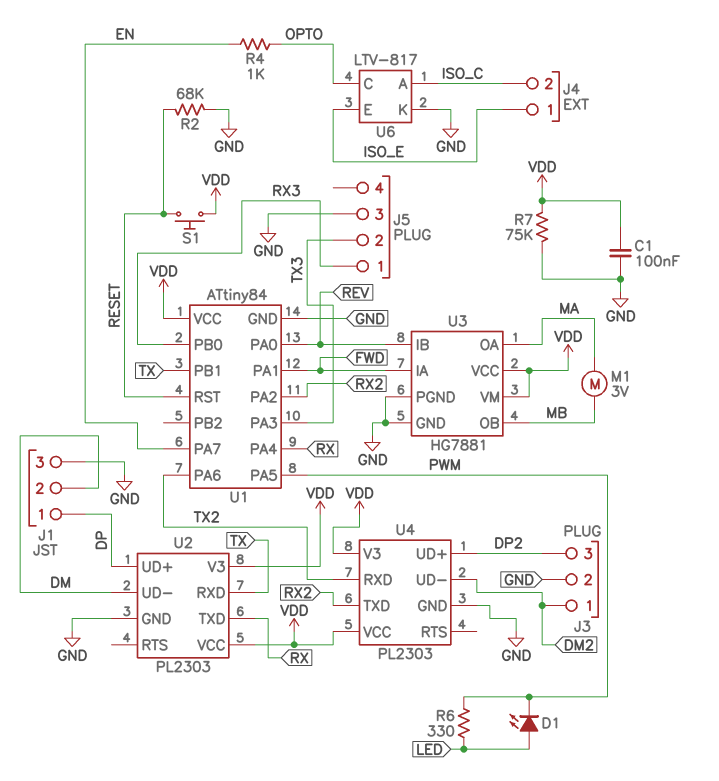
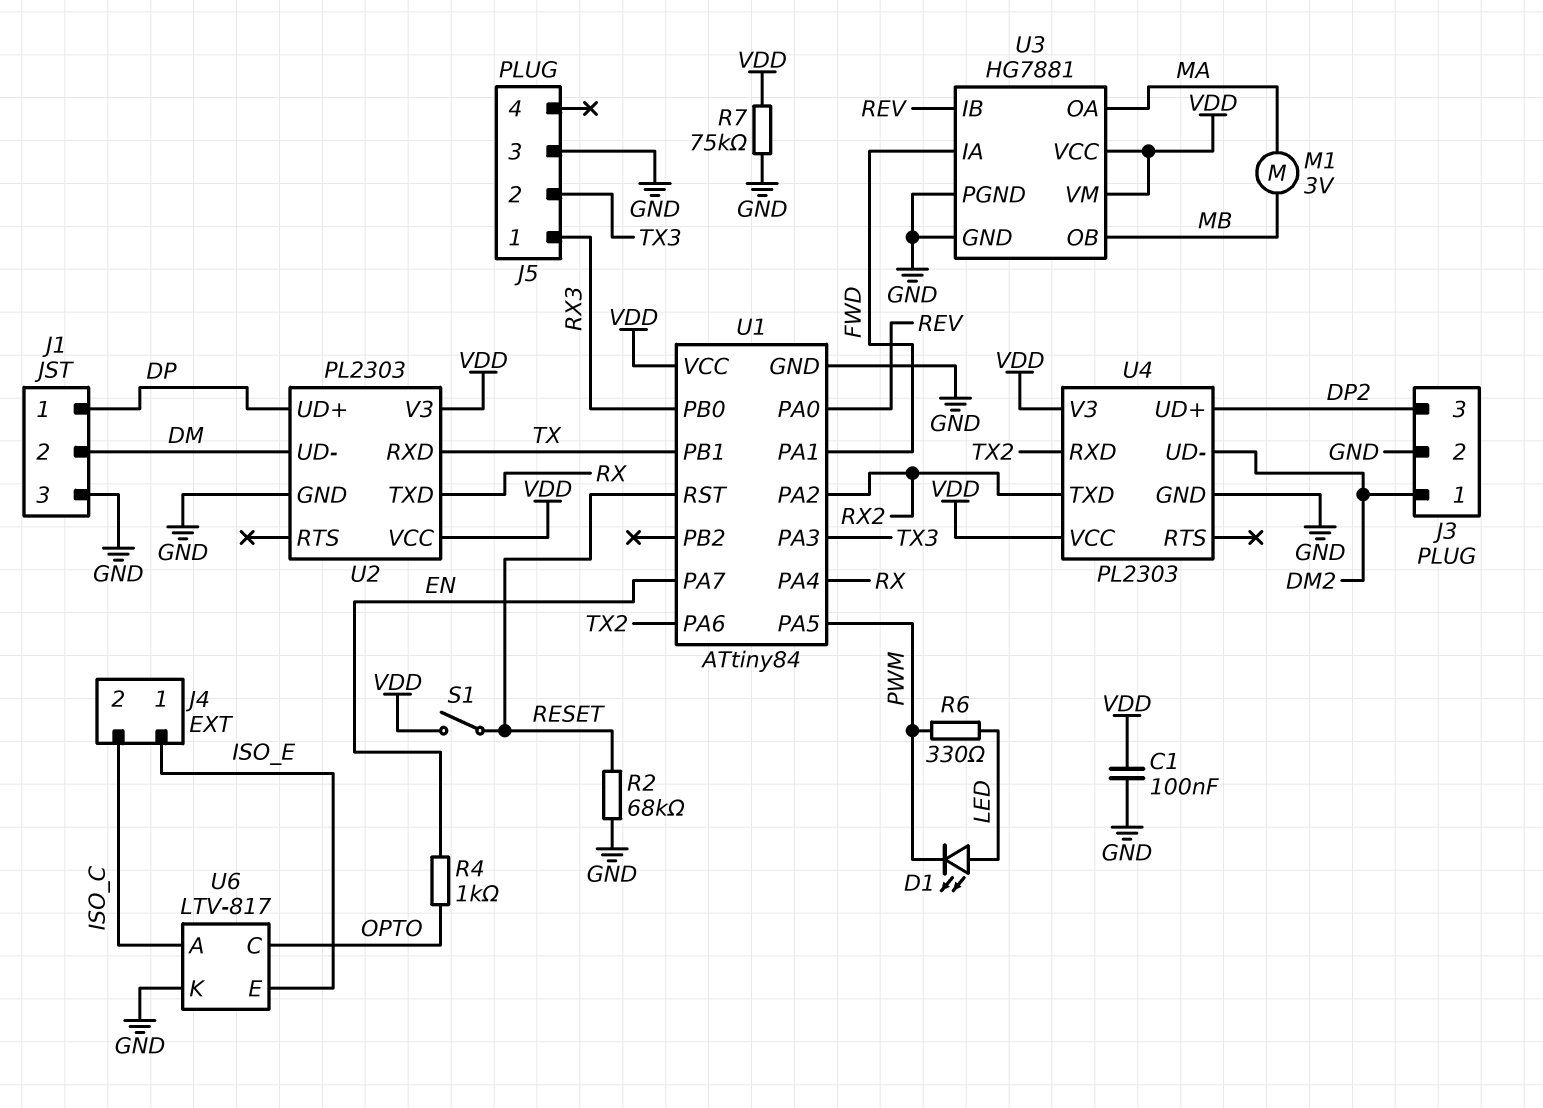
S1: button (RESET, VDD) -> switch (RESET, VDD)

